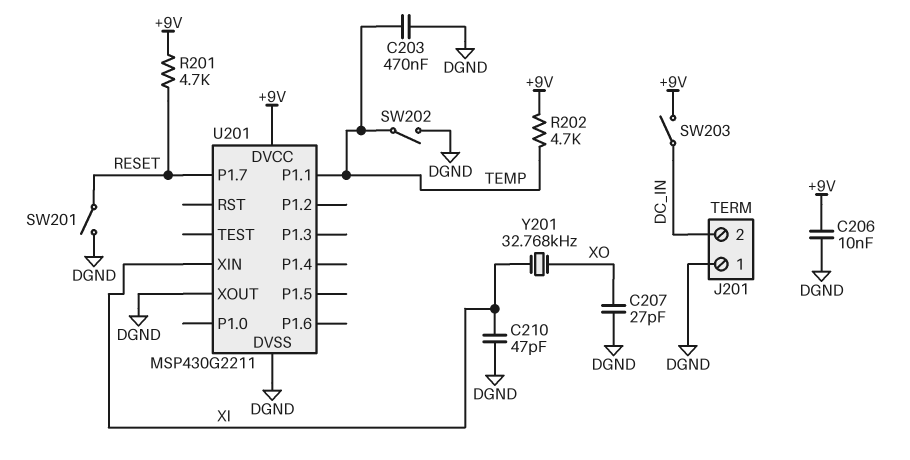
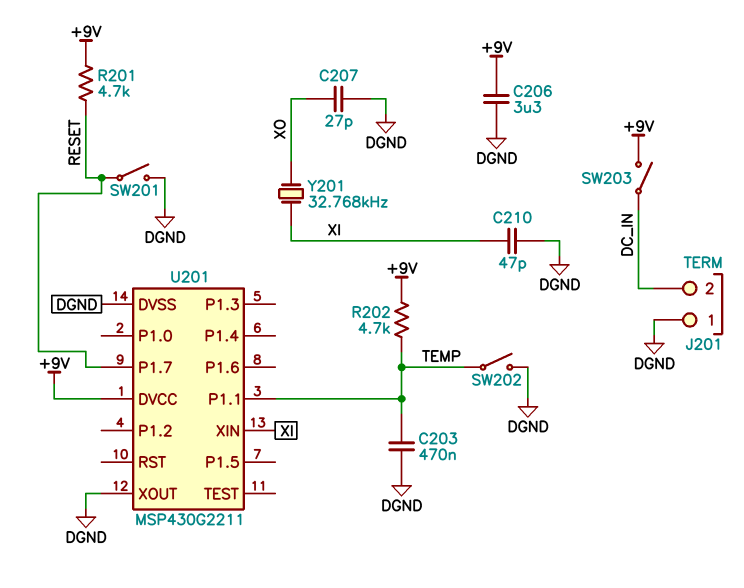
C206: 10nF (+9V, DGND) -> 3.3uF (+9V, DGND)

